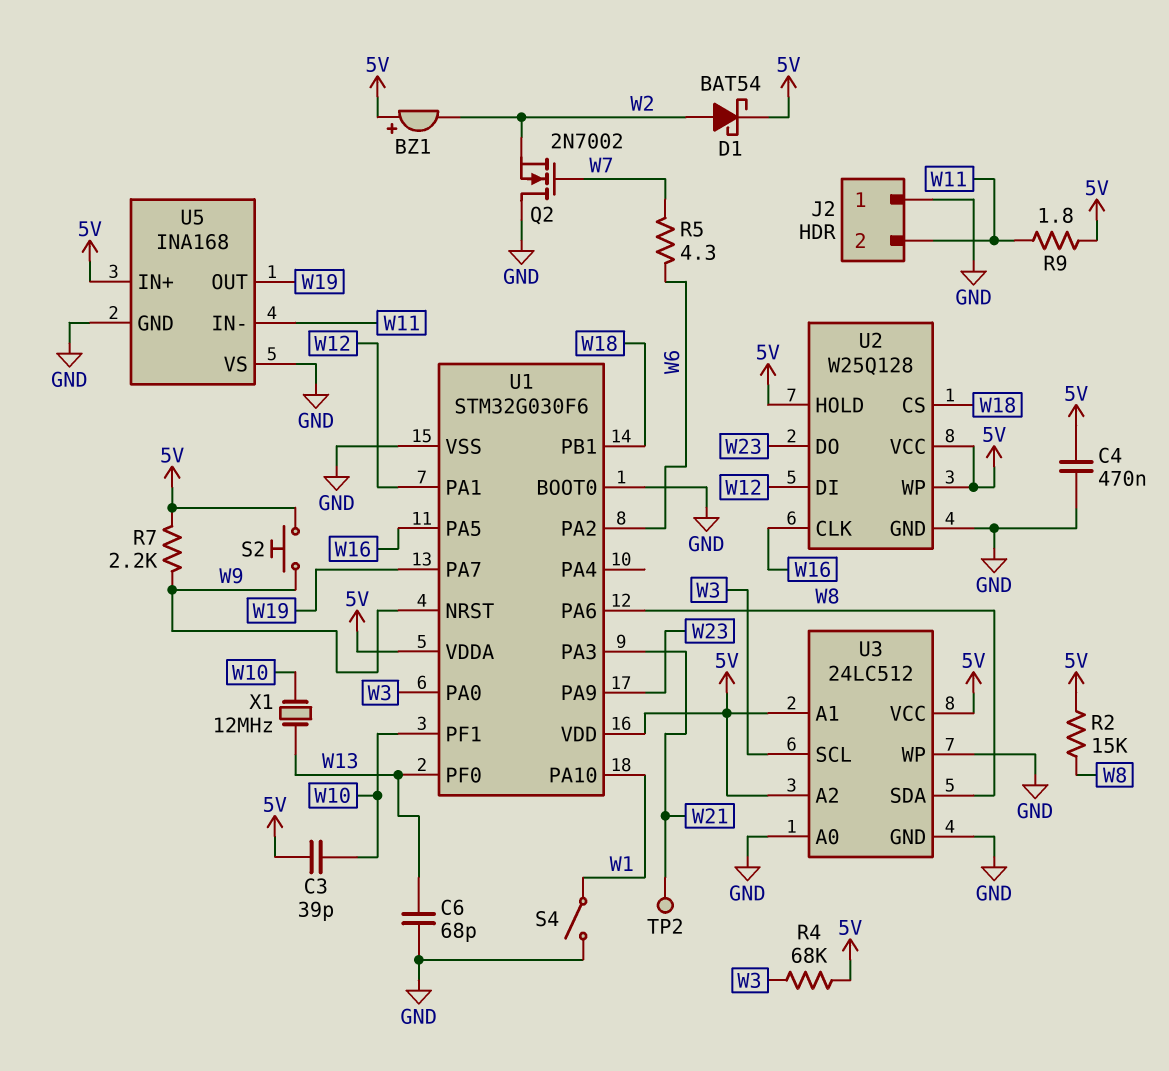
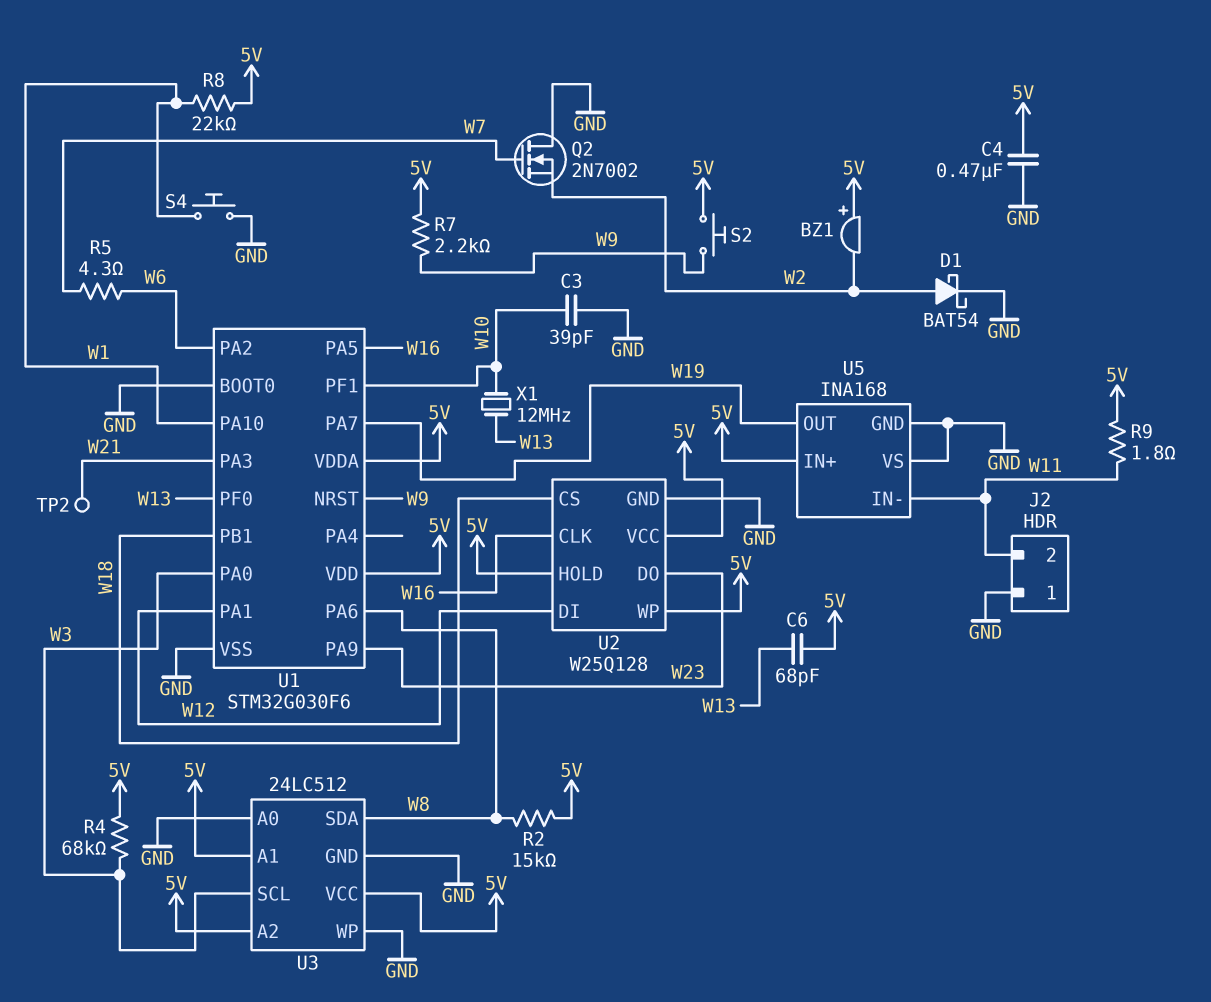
C3: 39pF (5V, W10) -> 39pF (GND, W10)
C6: 68pF (GND, W13) -> 68pF (5V, W13)
D1: schottky BAT54 (A W2, K 5V) -> schottky BAT54 (A W2, K GND)
R8: none -> 22k (5V, W1)
S4: switch (GND, W1) -> button (GND, W1)

